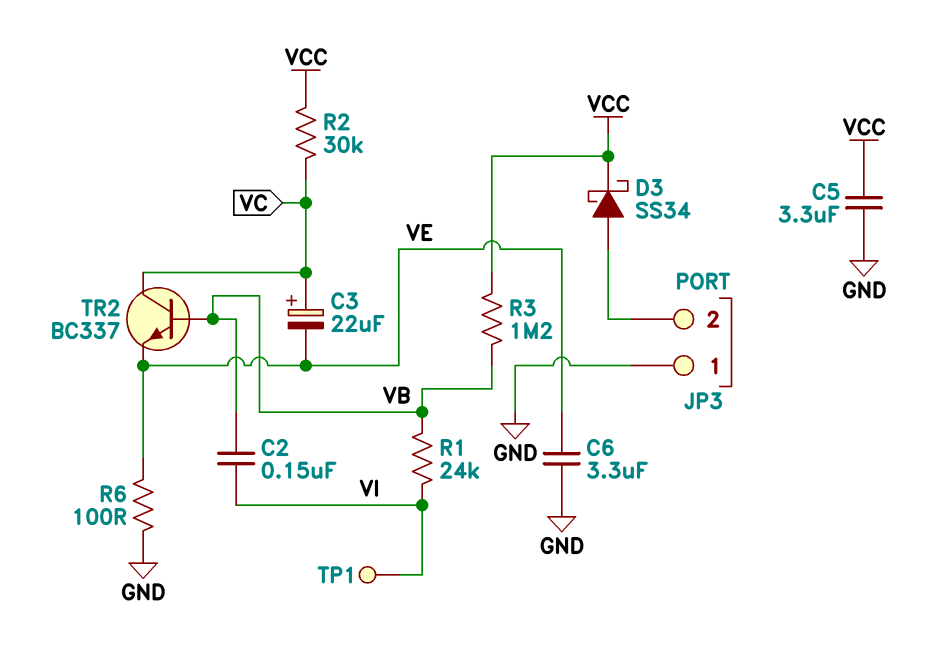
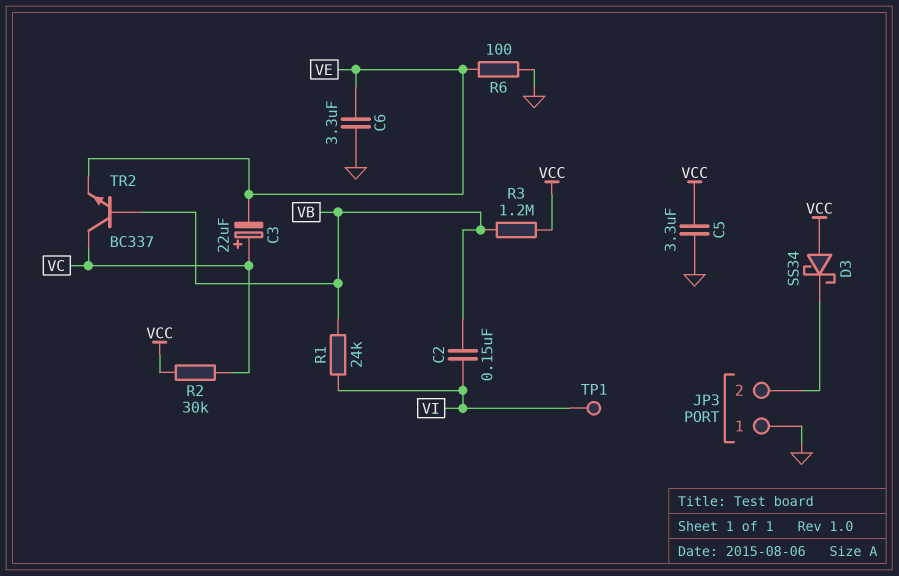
D3: schottky SS34 (A JP3/2, K VCC) -> schottky SS34 (A VCC, K JP3/2)

